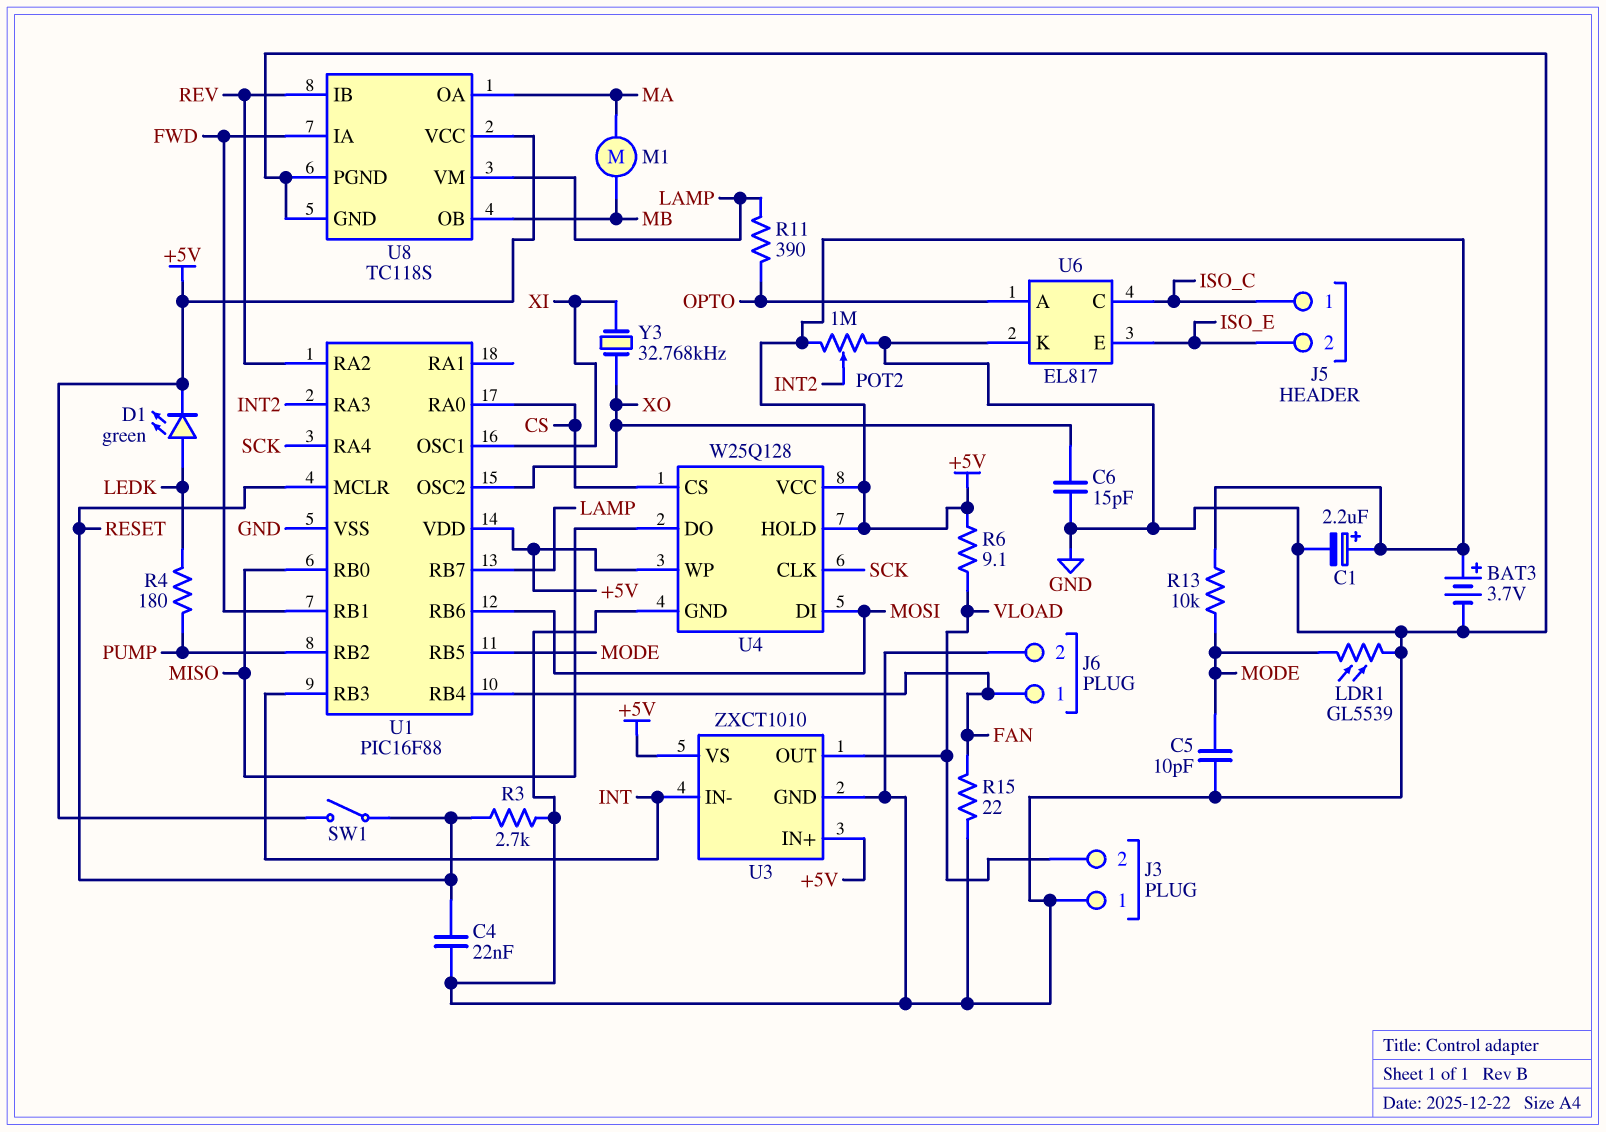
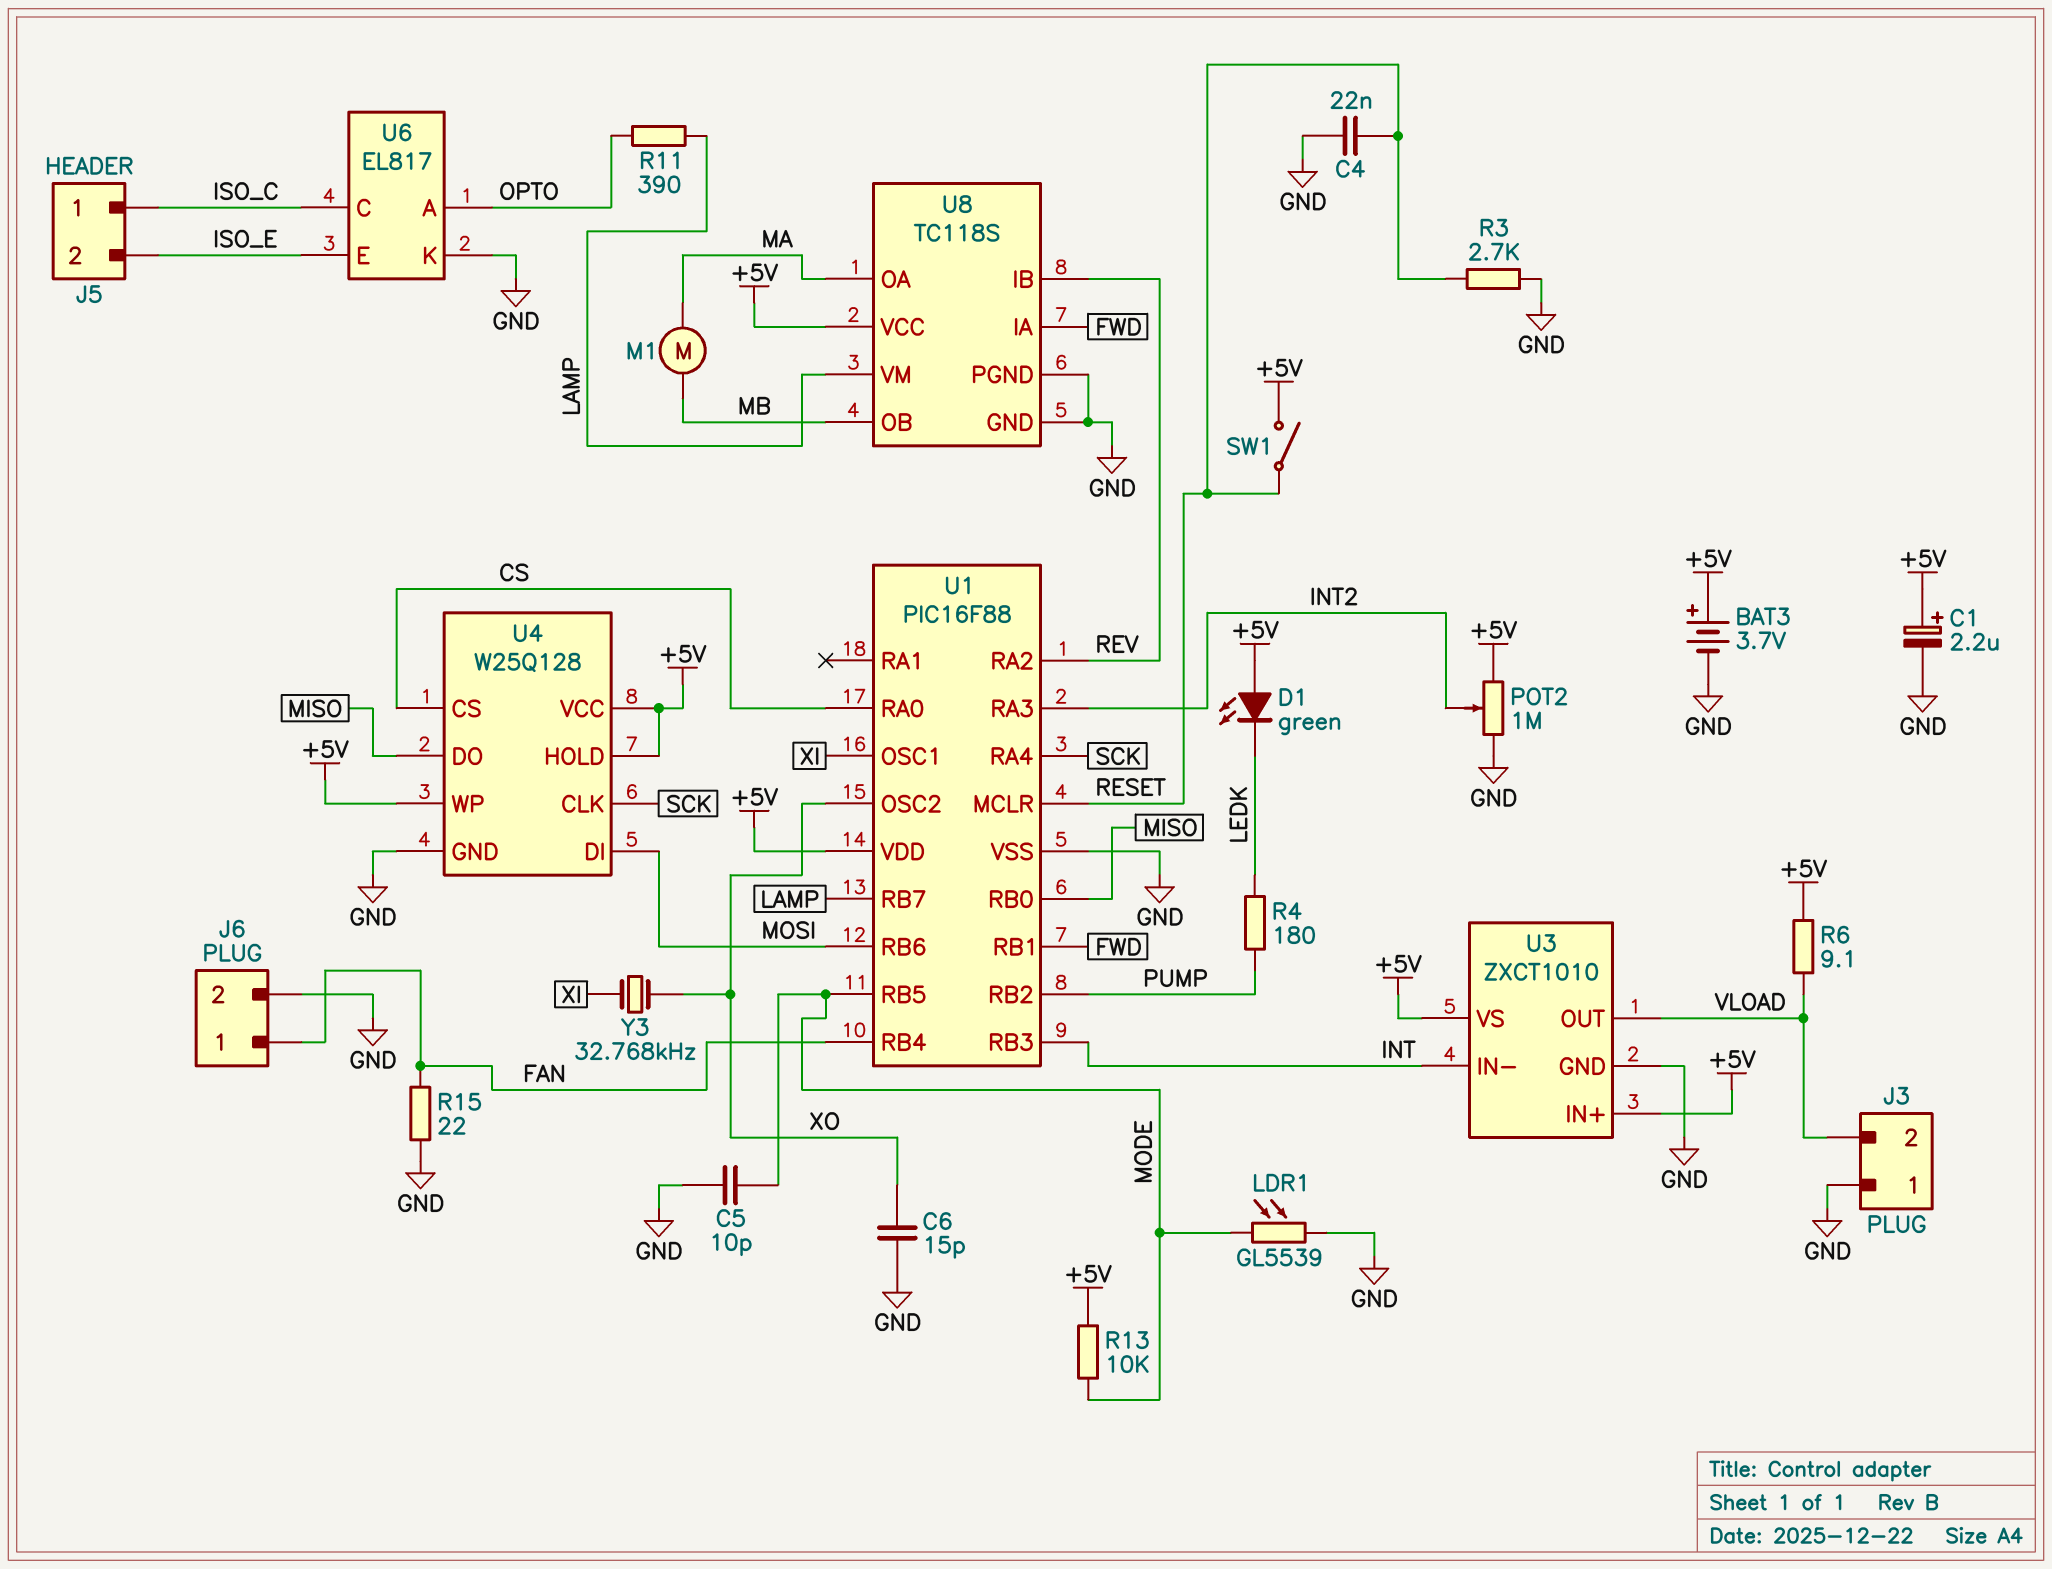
D1: LED green (A LEDK, K +5V) -> LED green (A +5V, K LEDK)

